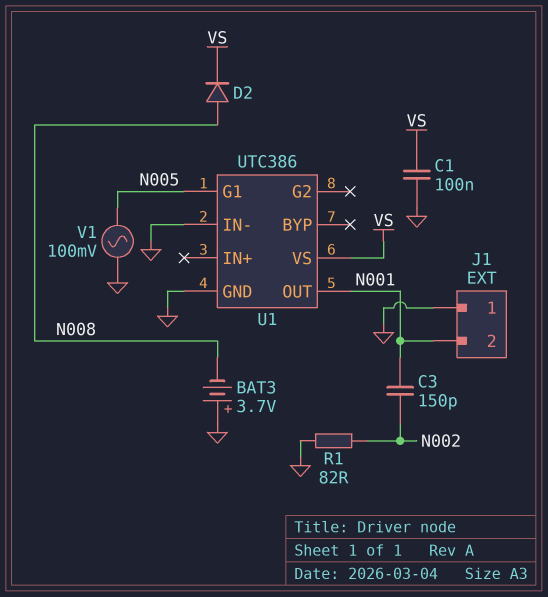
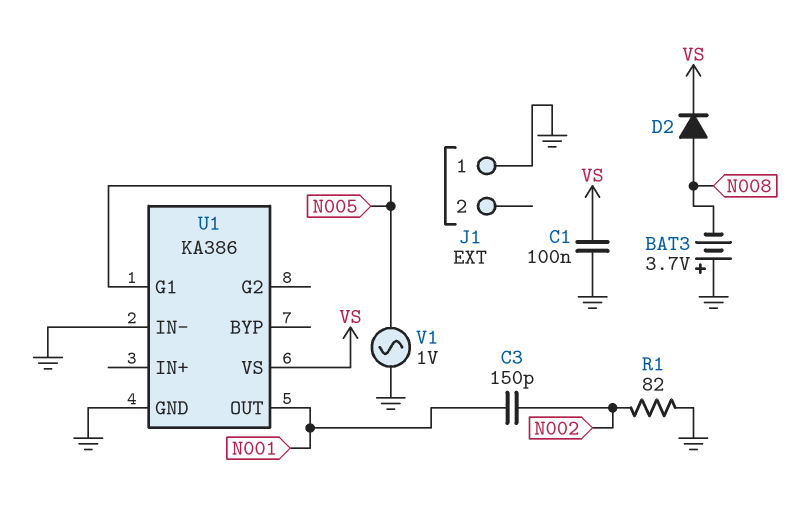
J1 pin 2: N001 -> none
U1: UTC386 -> KA386
V1: AC 100mV (GND, N005) -> AC 1V (GND, N005)

